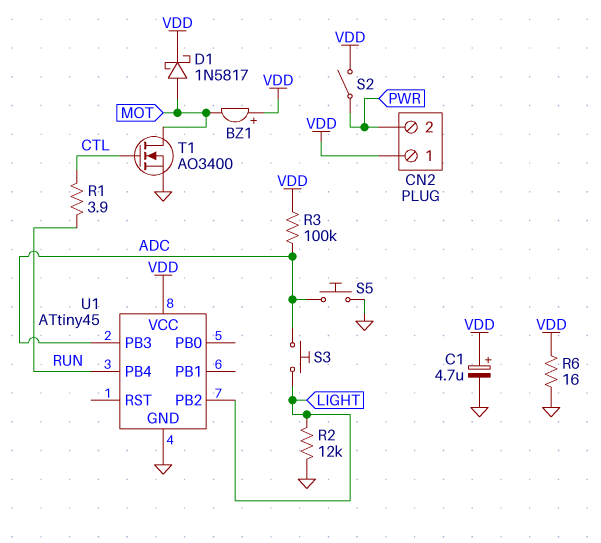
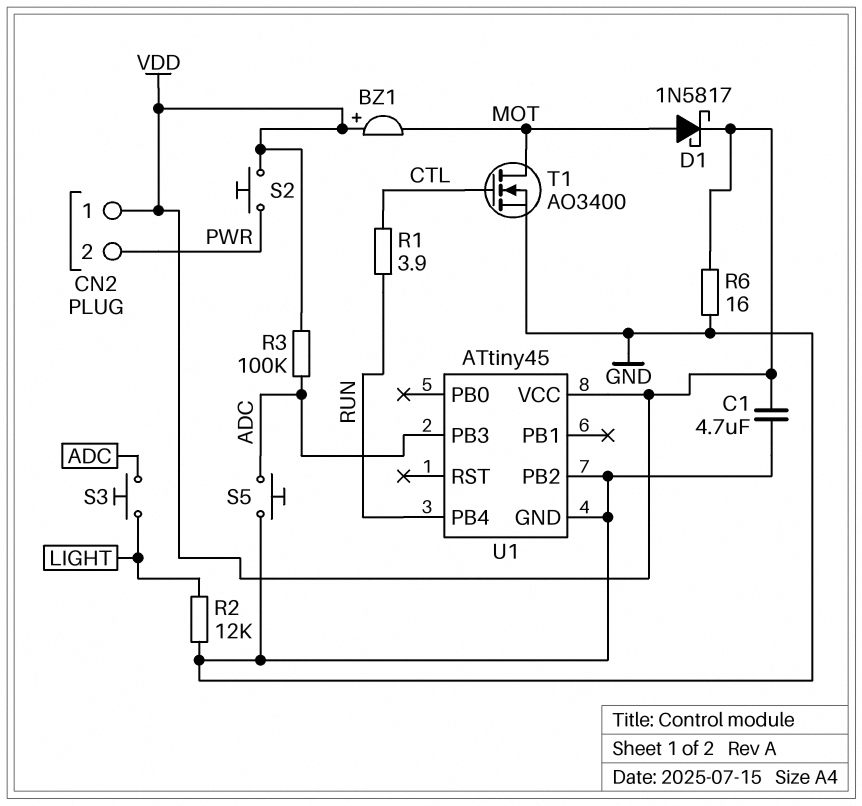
C1: 4.7uF (plus VDD, minus GND) -> 4.7uF (GND, VDD)
S2: switch (PWR, VDD) -> button (PWR, VDD)
U1 pin PB2: LIGHT -> GND

